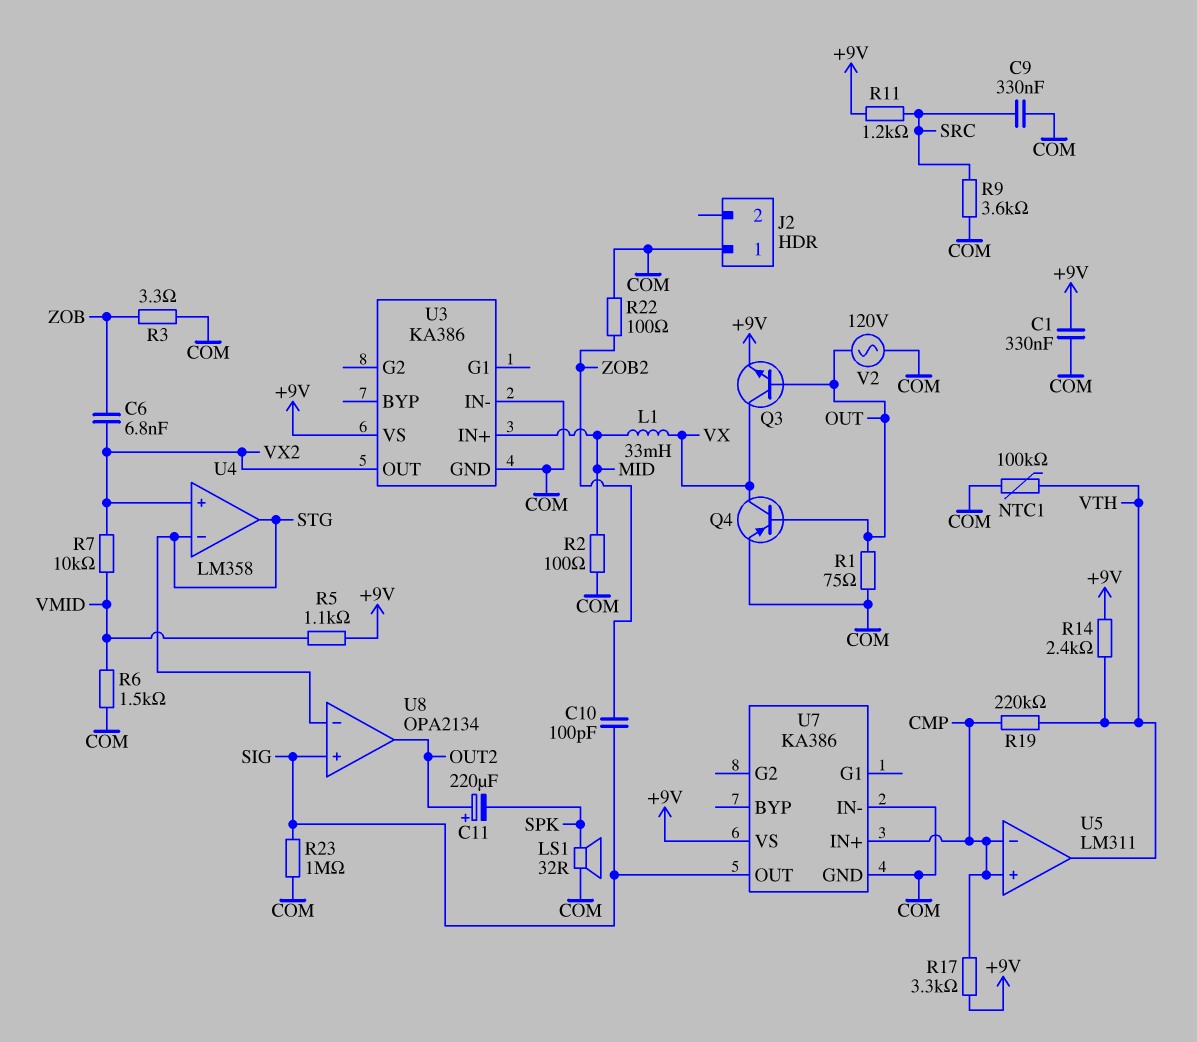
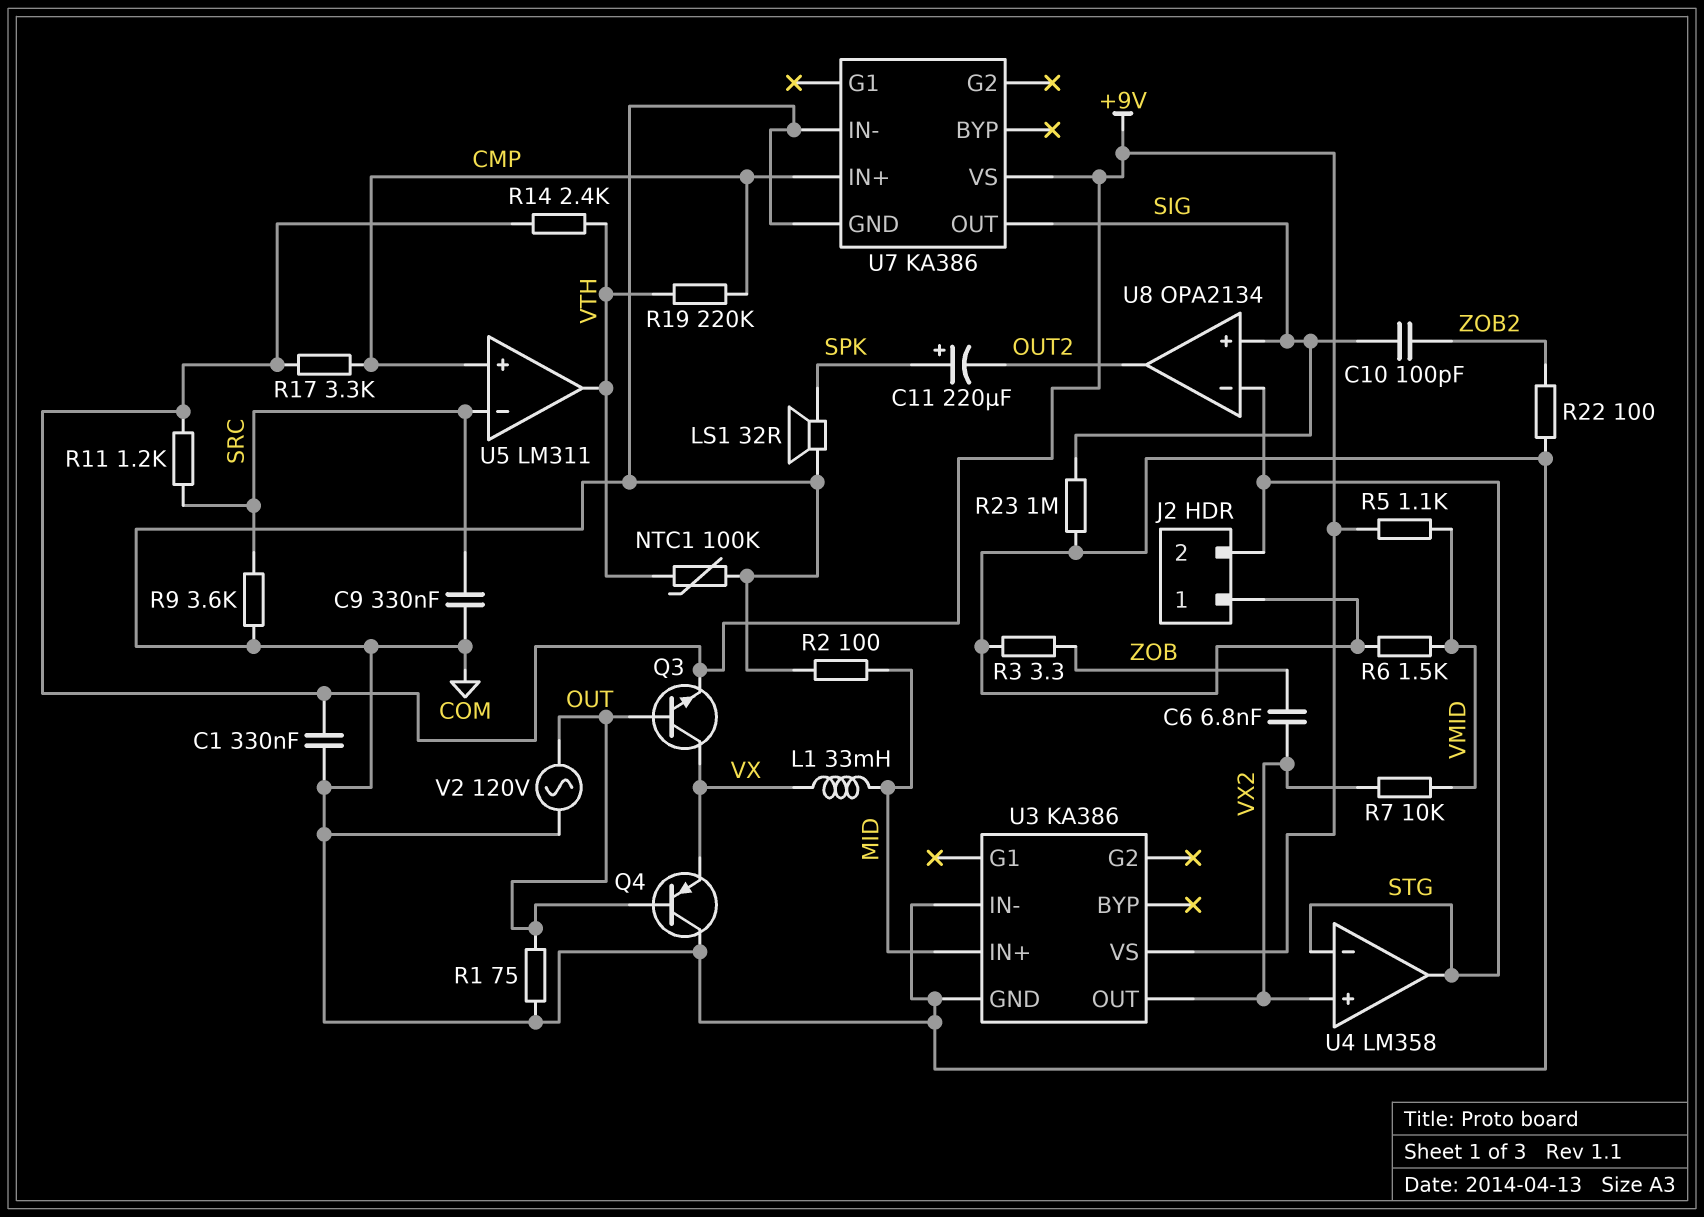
C11: 220uF (plus OUT2, minus SPK) -> 220uF (plus SPK, minus OUT2)
J2 pin 2: none -> STG
Q4: PNP (B OUT, C VX, E COM) -> PNP (B OUT, C COM, E VX)
U5 pin in-: CMP -> SRC

